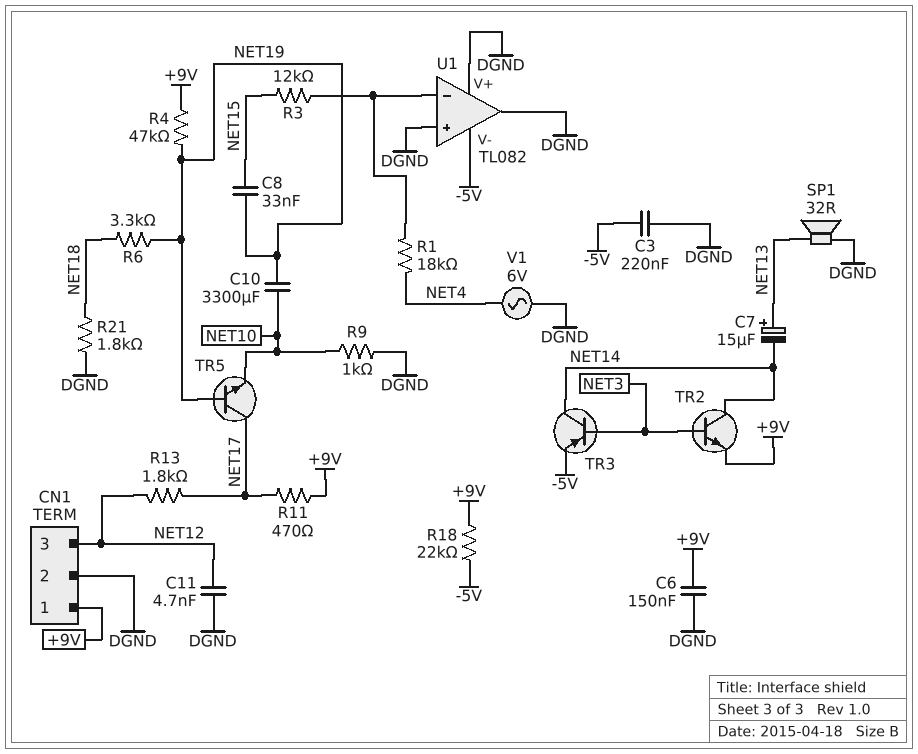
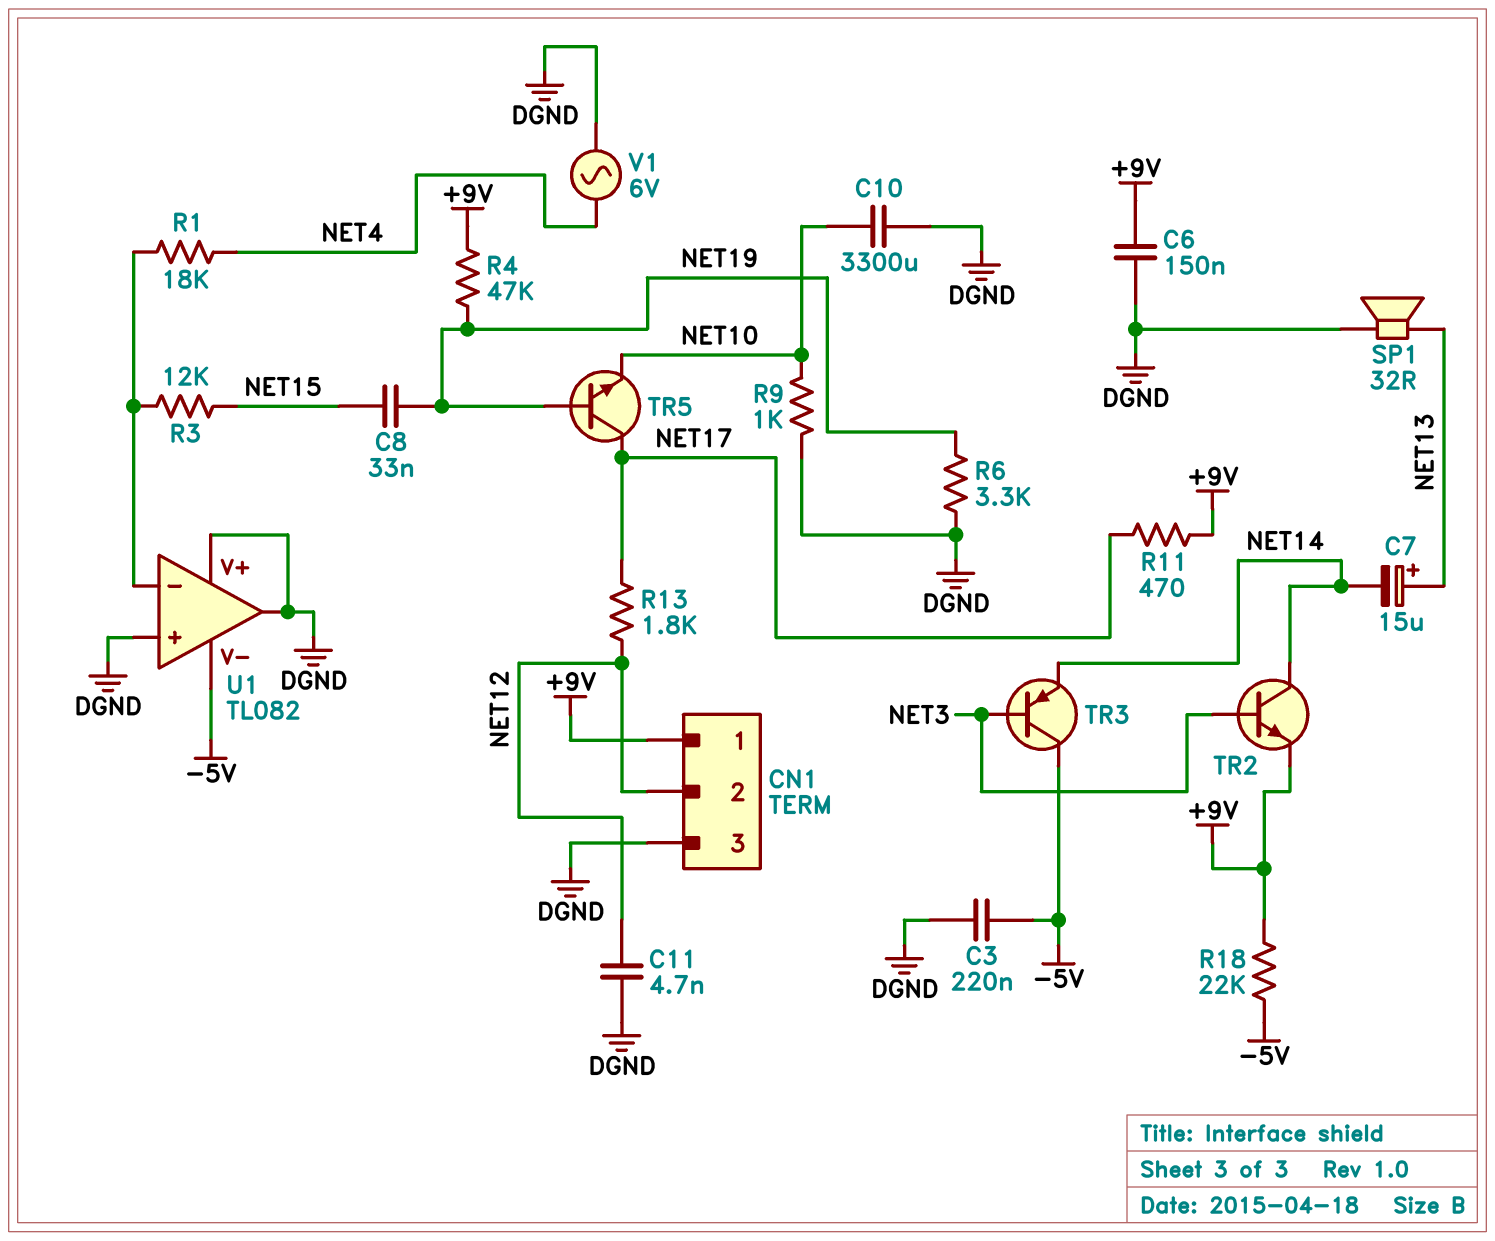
C10: 3300uF (NET10, NET19) -> 3300uF (DGND, NET10)
CN1 pin 2: DGND -> NET12
CN1 pin 3: NET12 -> DGND
R6: 3.3k (NET18, NET19) -> 3.3k (DGND, NET19)
R21: 1.8k (DGND, NET18) -> none
TR3: PNP (B NET3, C NET14, E -5V) -> PNP (B NET3, C -5V, E NET14)

